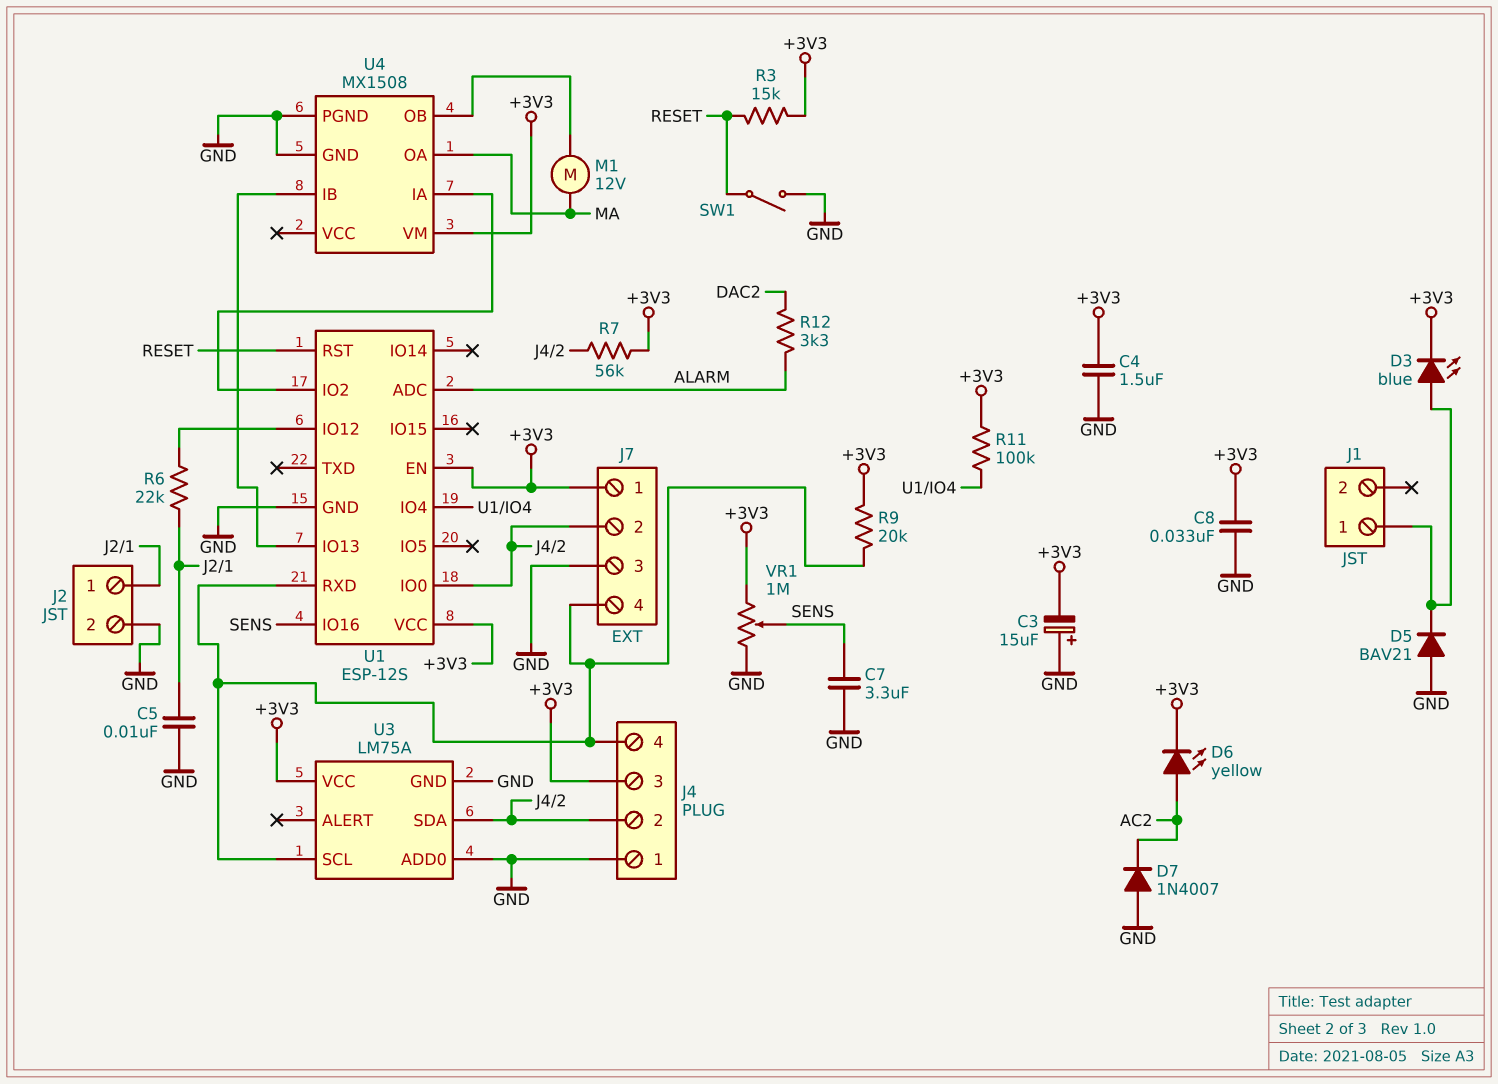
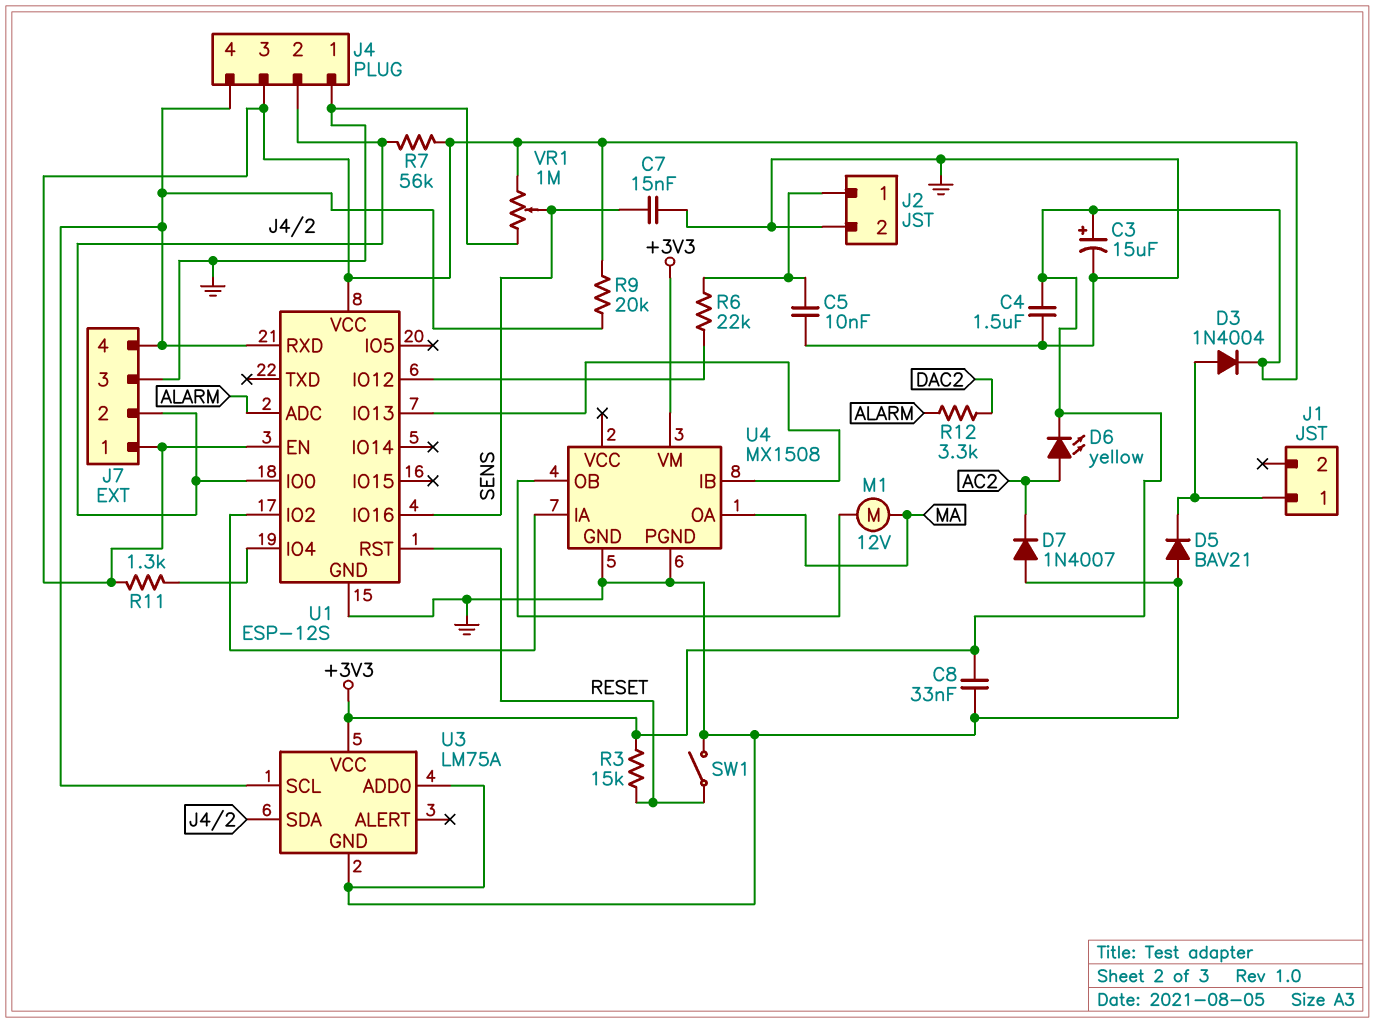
C3: 15uF (plus GND, minus +3V3) -> 15uF (plus +3V3, minus GND)
C7: 3.3uF (GND, SENS) -> 15nF (GND, SENS)
D3: LED blue (A J1/1, K +3V3) -> diode 1N4004 (A J1/1, K +3V3)
R11: 100k (+3V3, U1/IO4) -> 1.3k (+3V3, U1/IO4)

